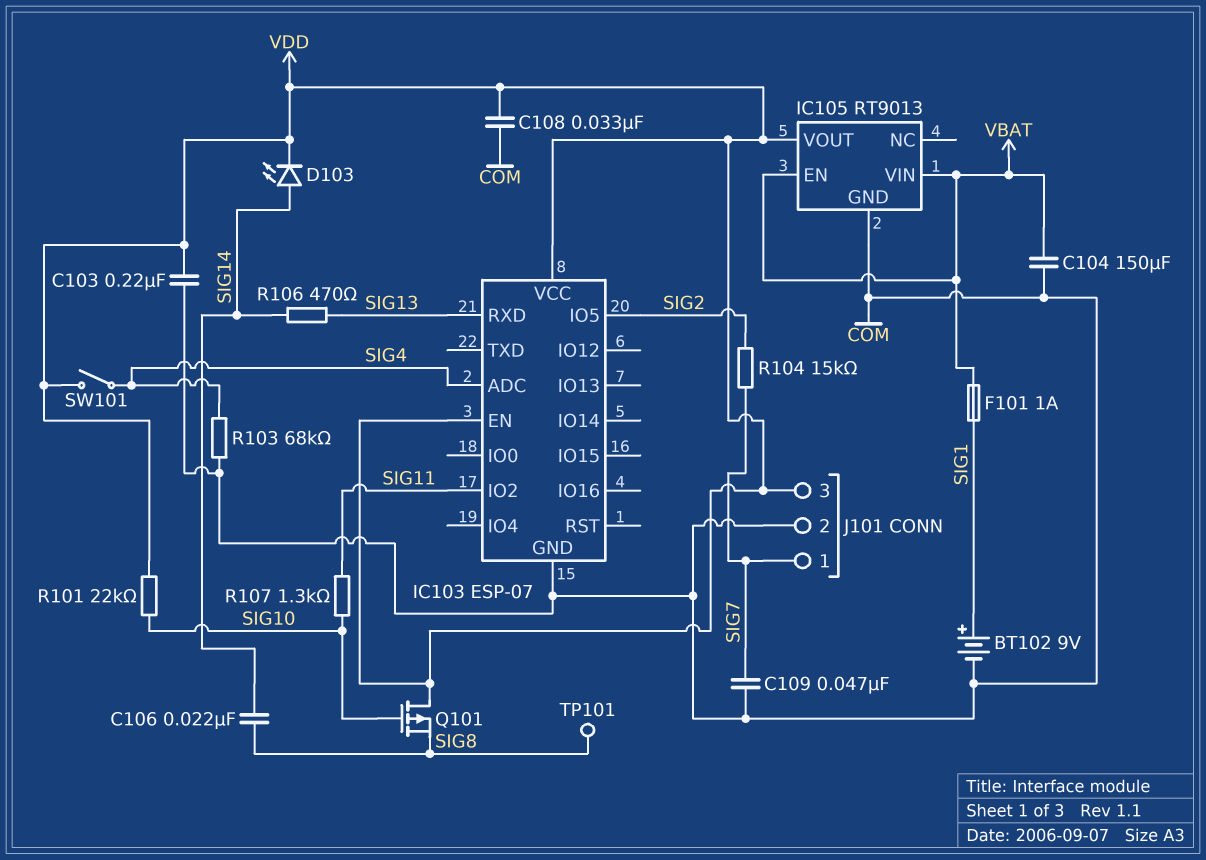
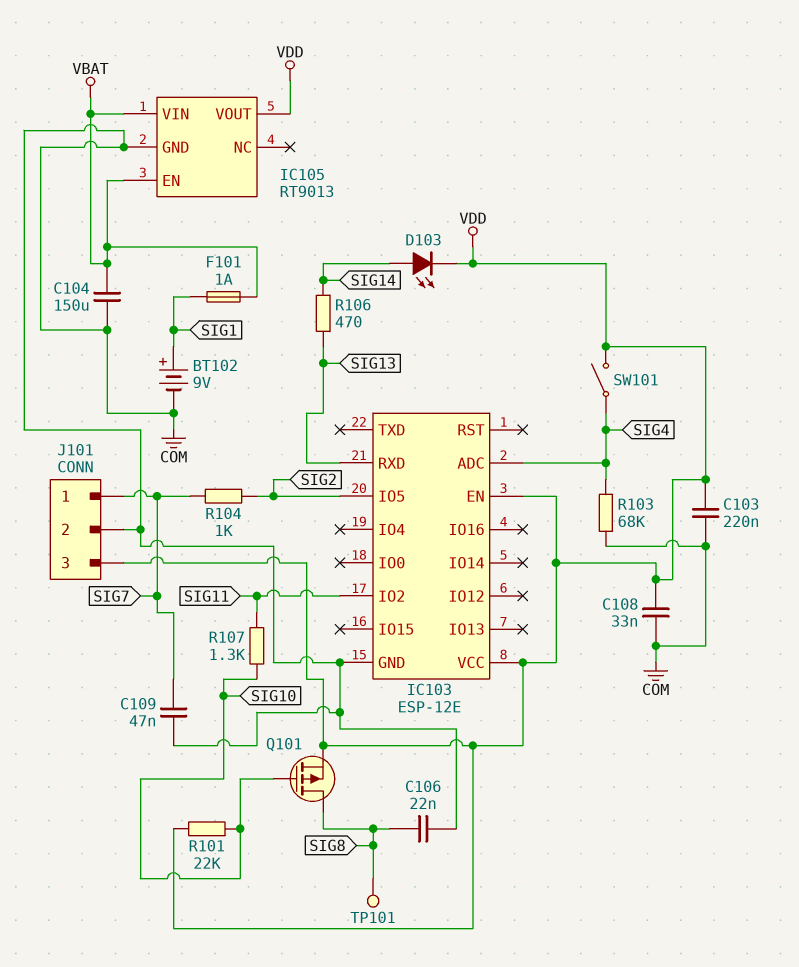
C106: 22nF (SIG8, SIG14) -> 22nF (COM, SIG8)
IC103: ESP-07 -> ESP-12E
Q101: PMOS (G SIG10, D VDD, S SIG8) -> PMOS (G SIG10, D SIG8, S VDD)
R104: 15k (SIG2, SIG7) -> 1k (SIG2, SIG7)

